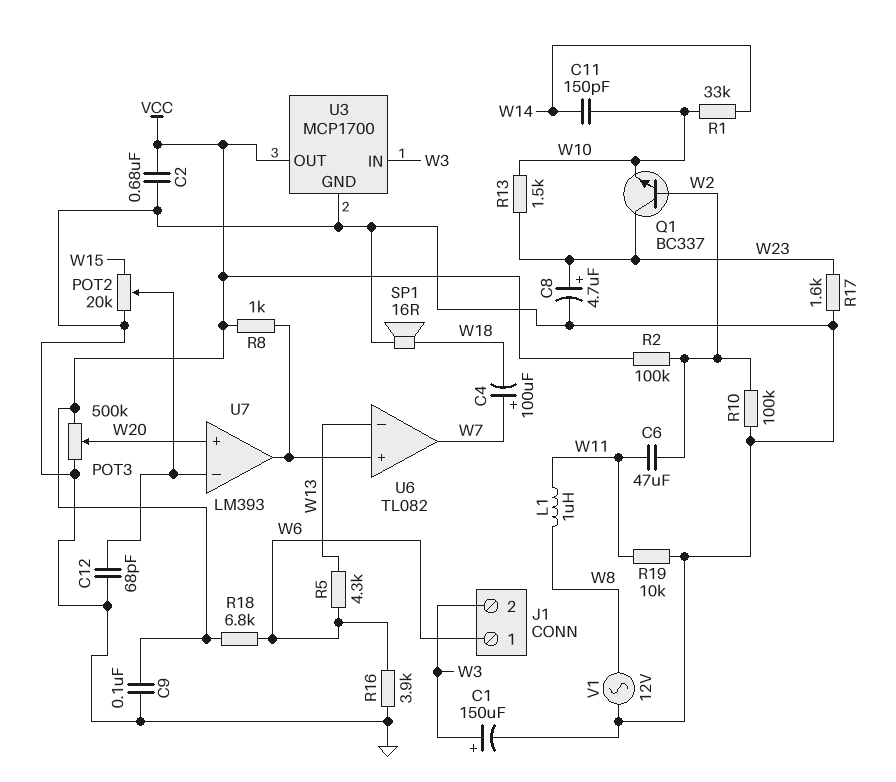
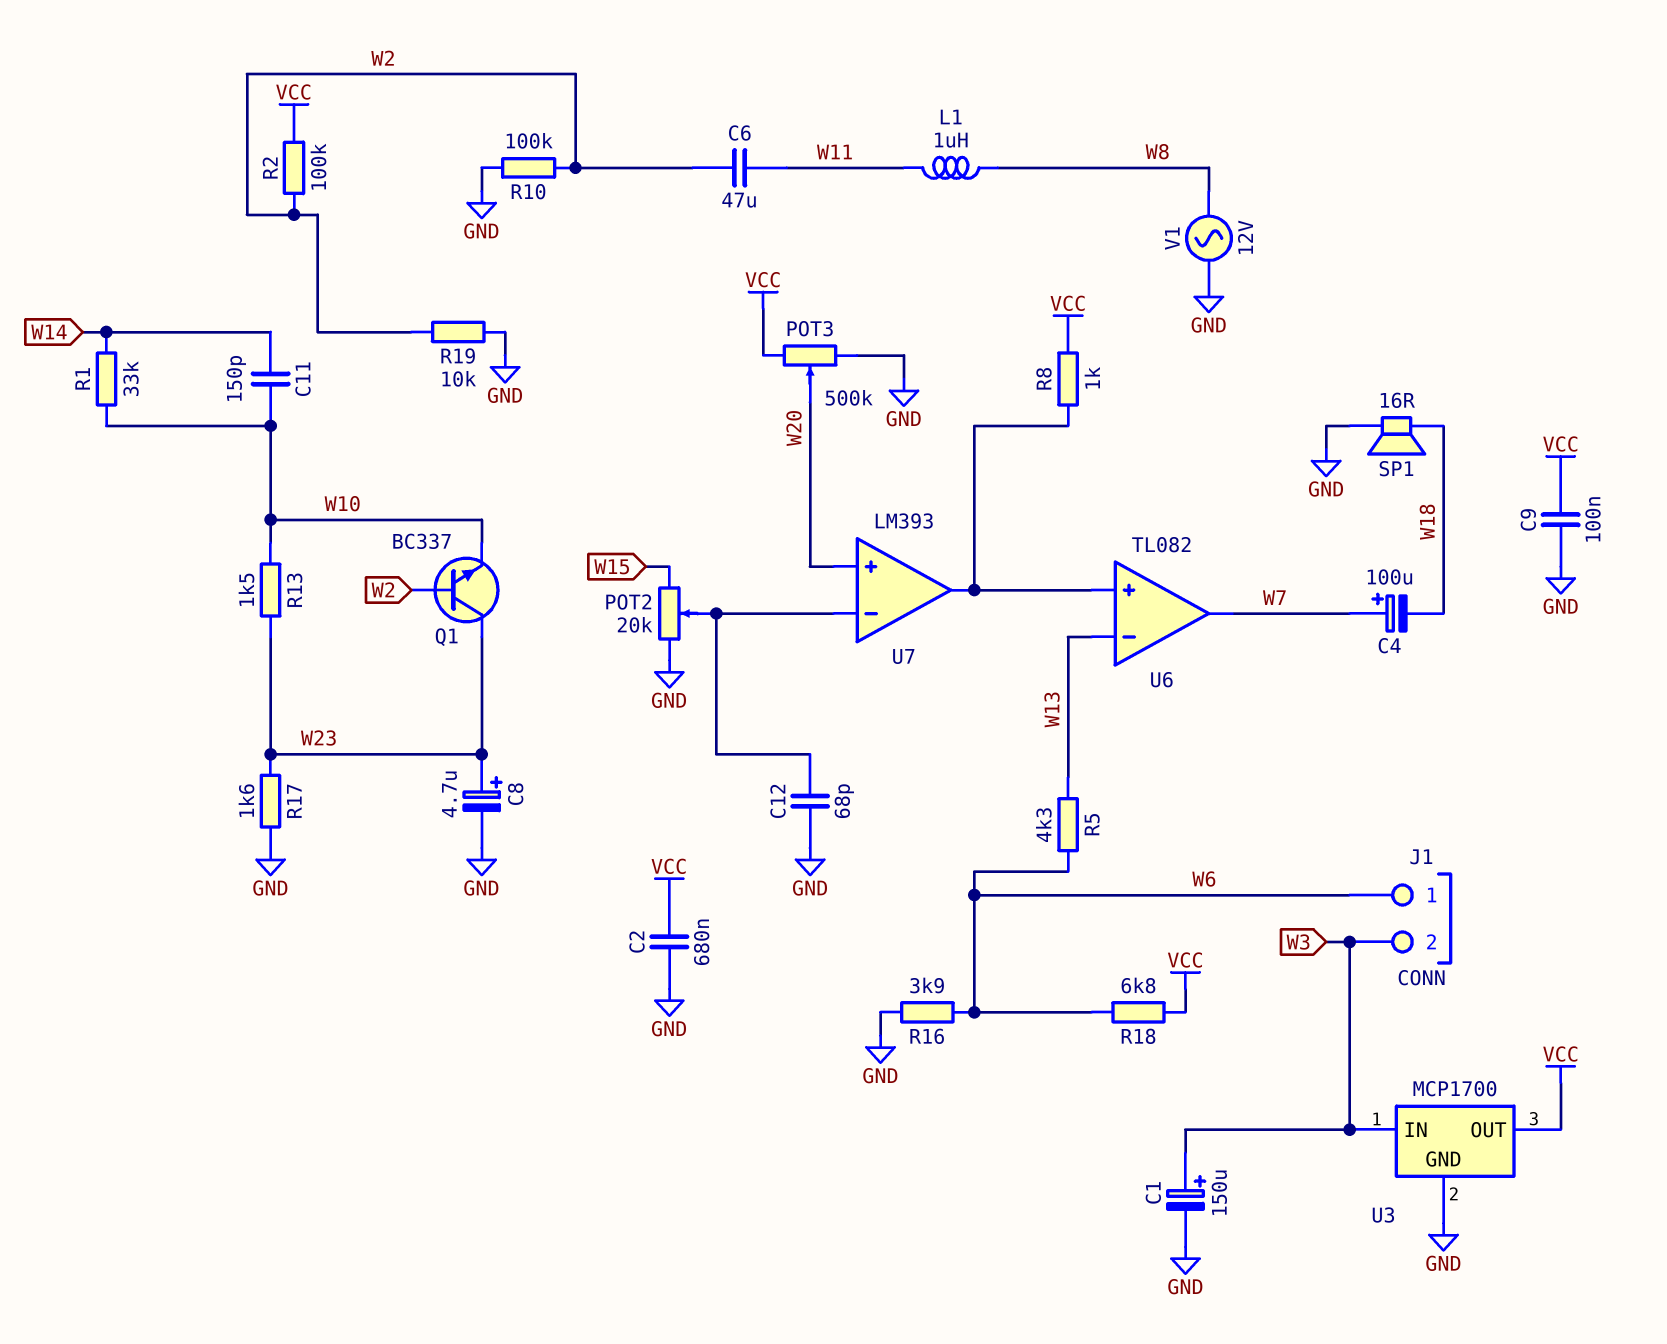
R19: 10k (GND, W11) -> 10k (GND, W2)

